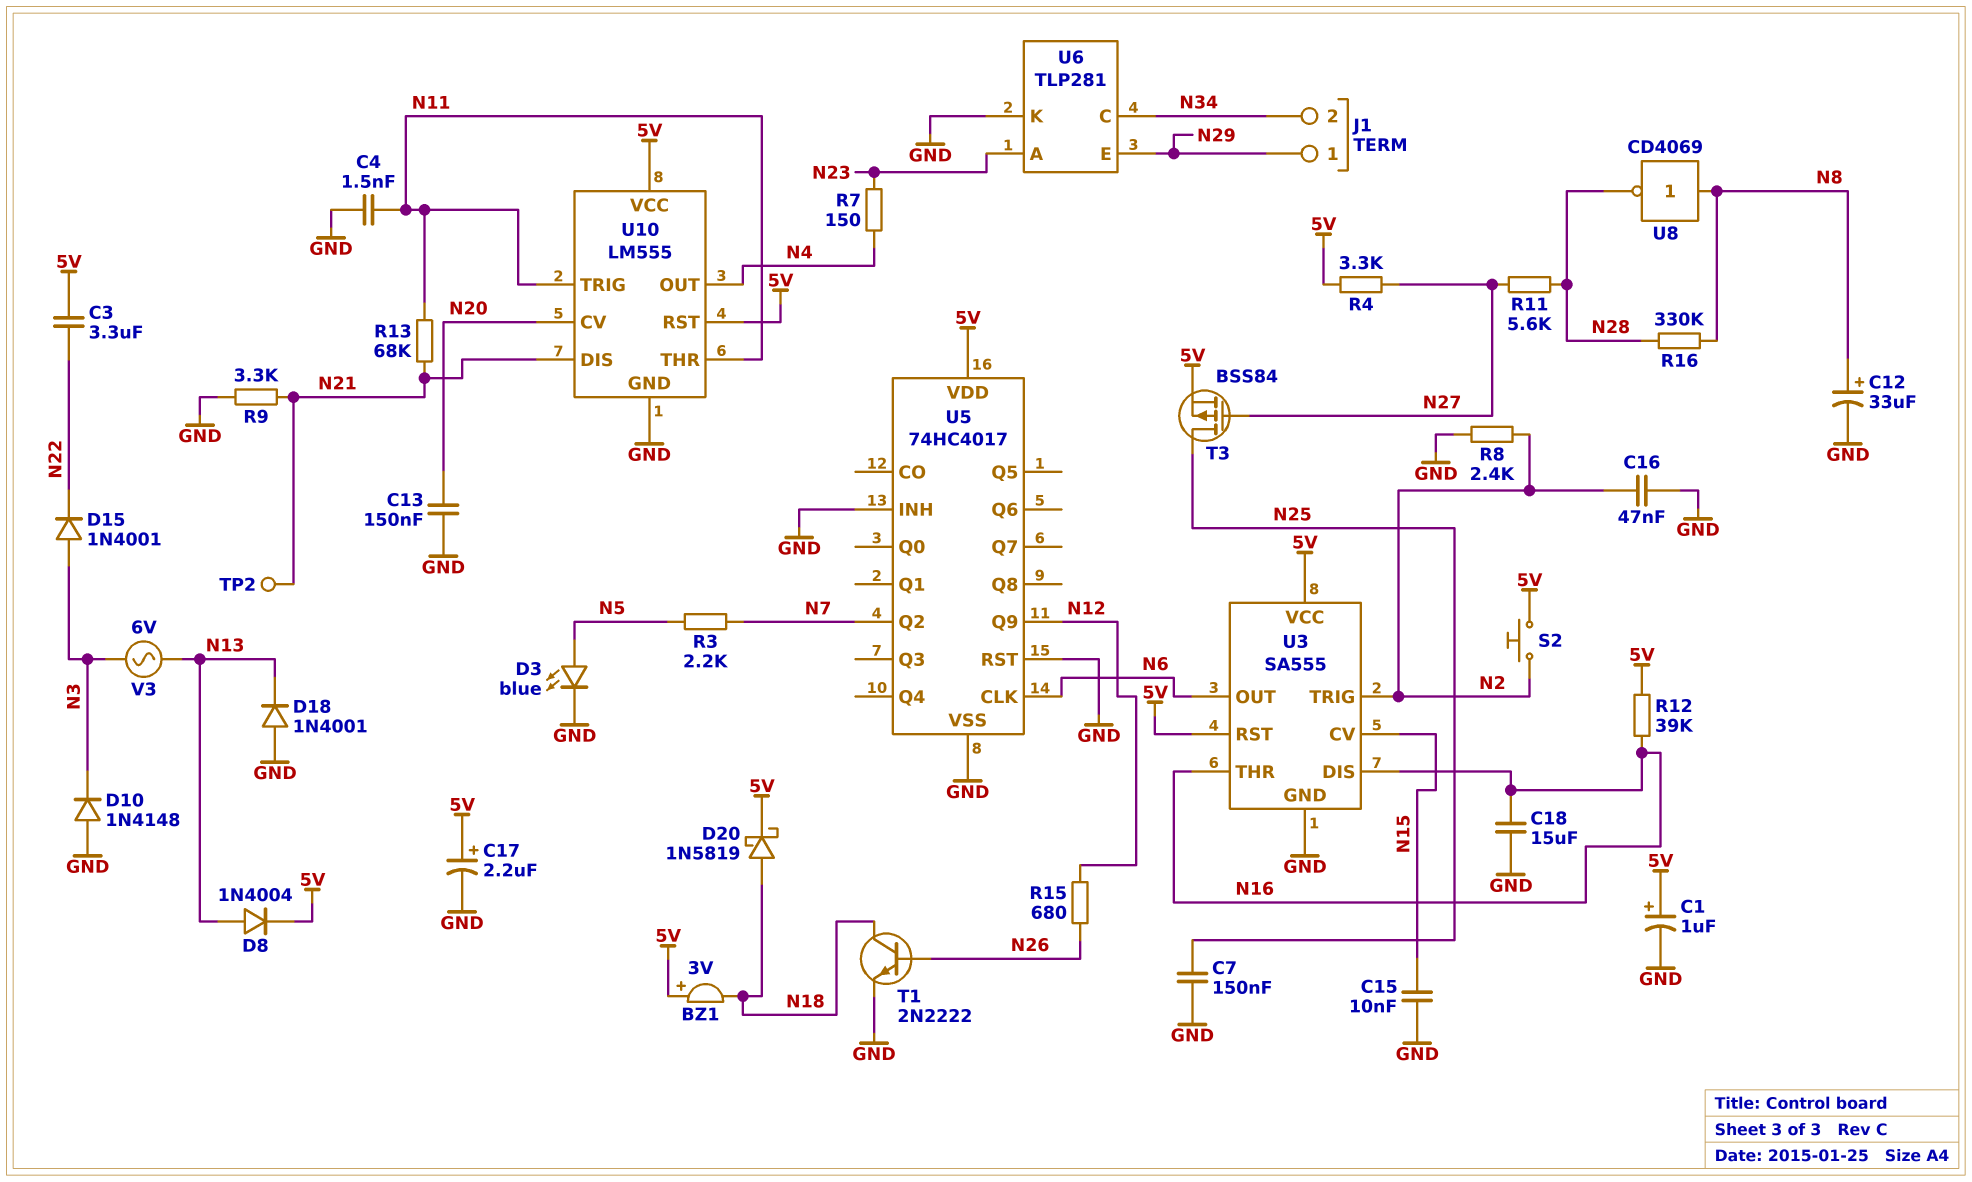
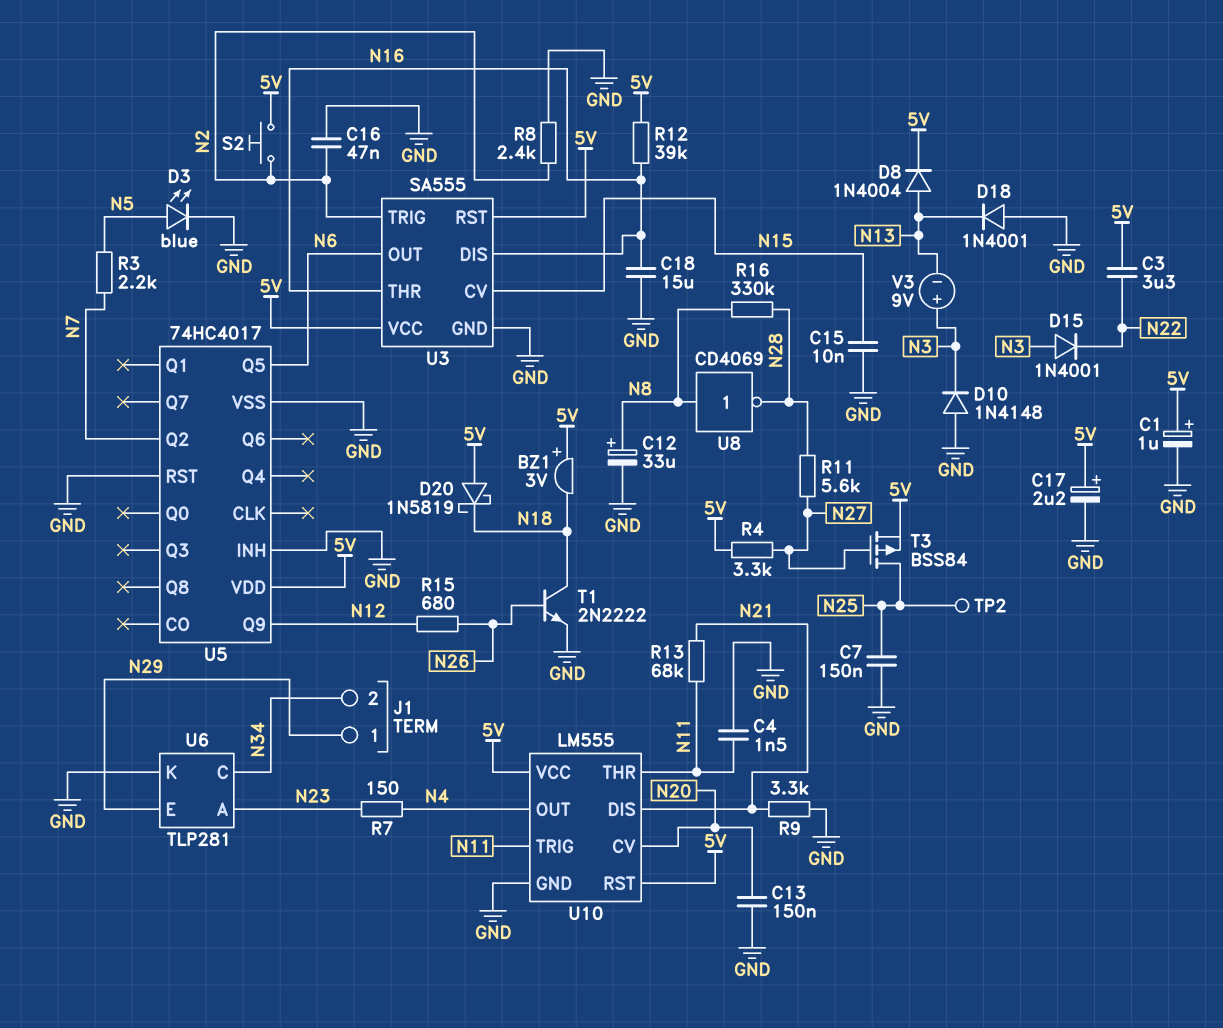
D20: schottky 1N5819 (A N18, K 5V) -> schottky 1N5819 (A 5V, K N18)
TP2: test point (N21) -> test point (N25)
U5 pin CLK: N6 -> none
U5 pin Q5: none -> N6
V3: AC 6V (N3, N13) -> 9V (plus N3, minus N13)

